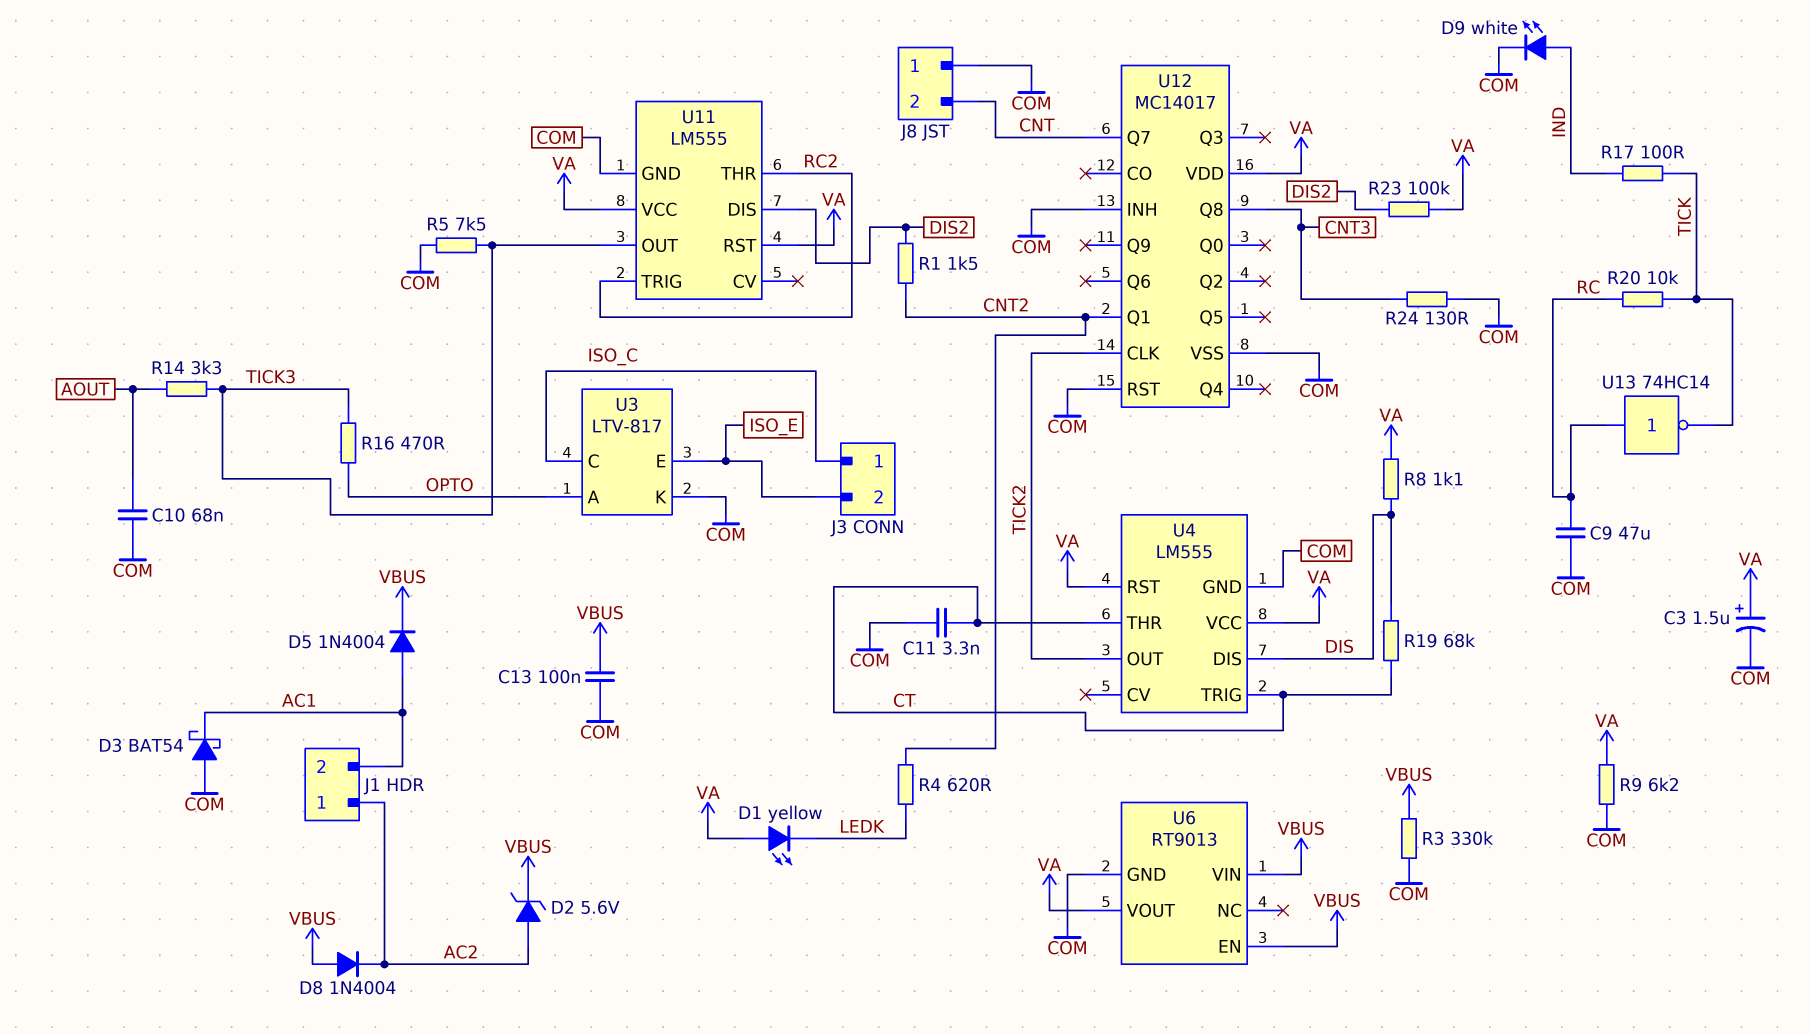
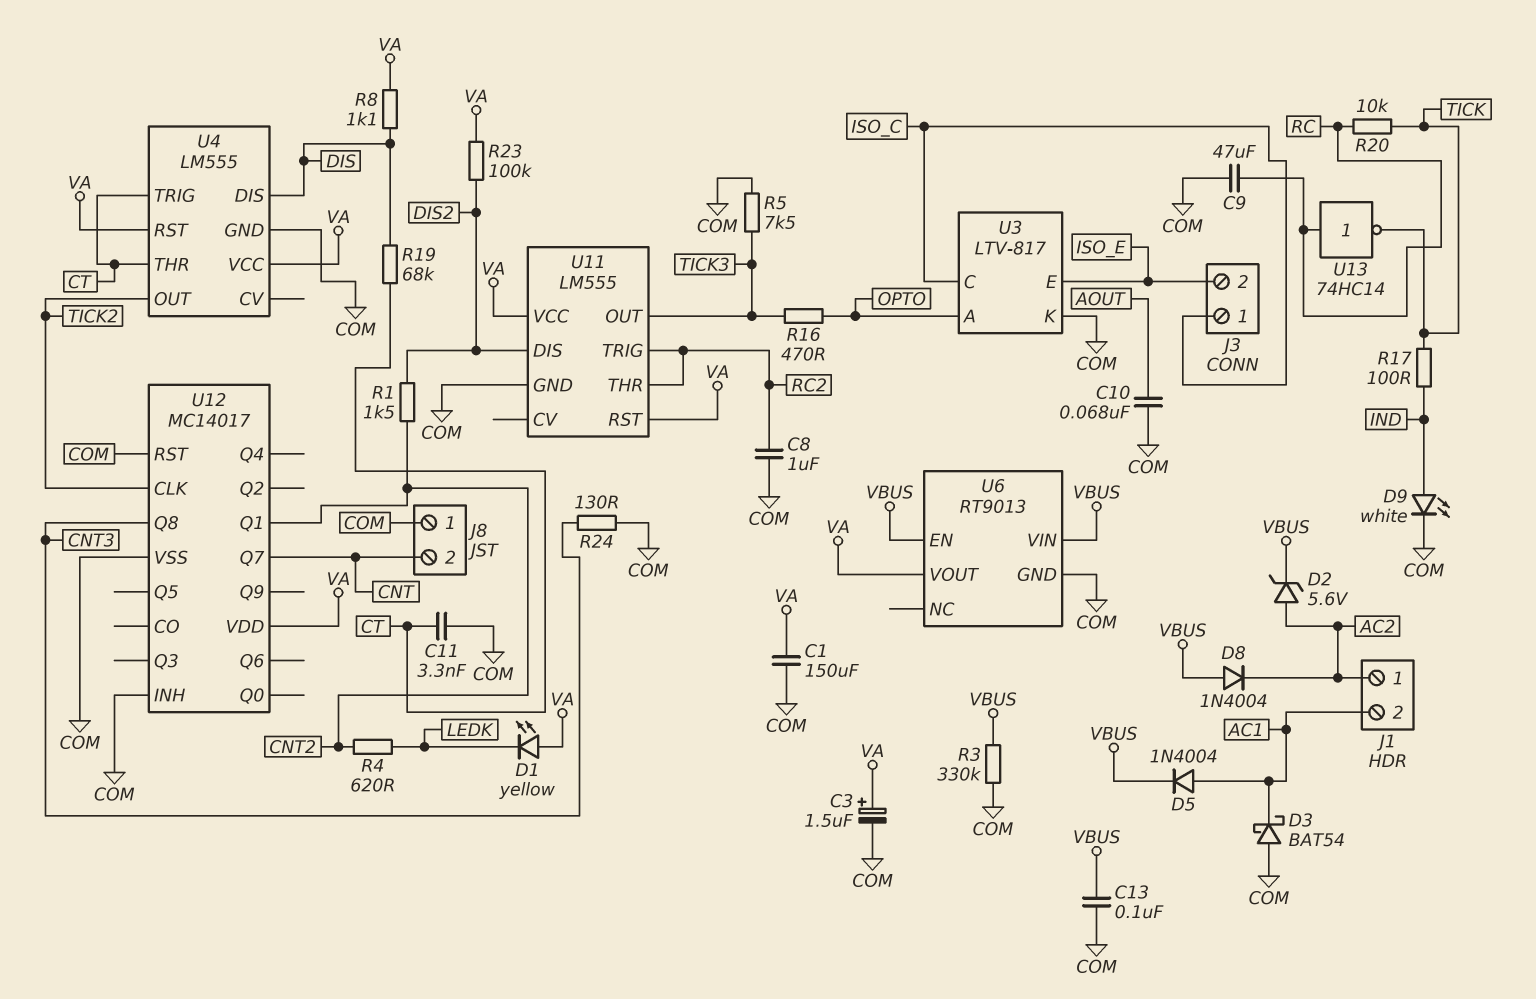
C1: none -> 150uF (COM, VA)
C8: none -> 1uF (COM, RC2)
R9: 6.2k (COM, VA) -> none
R14: 3.3k (AOUT, TICK3) -> none

